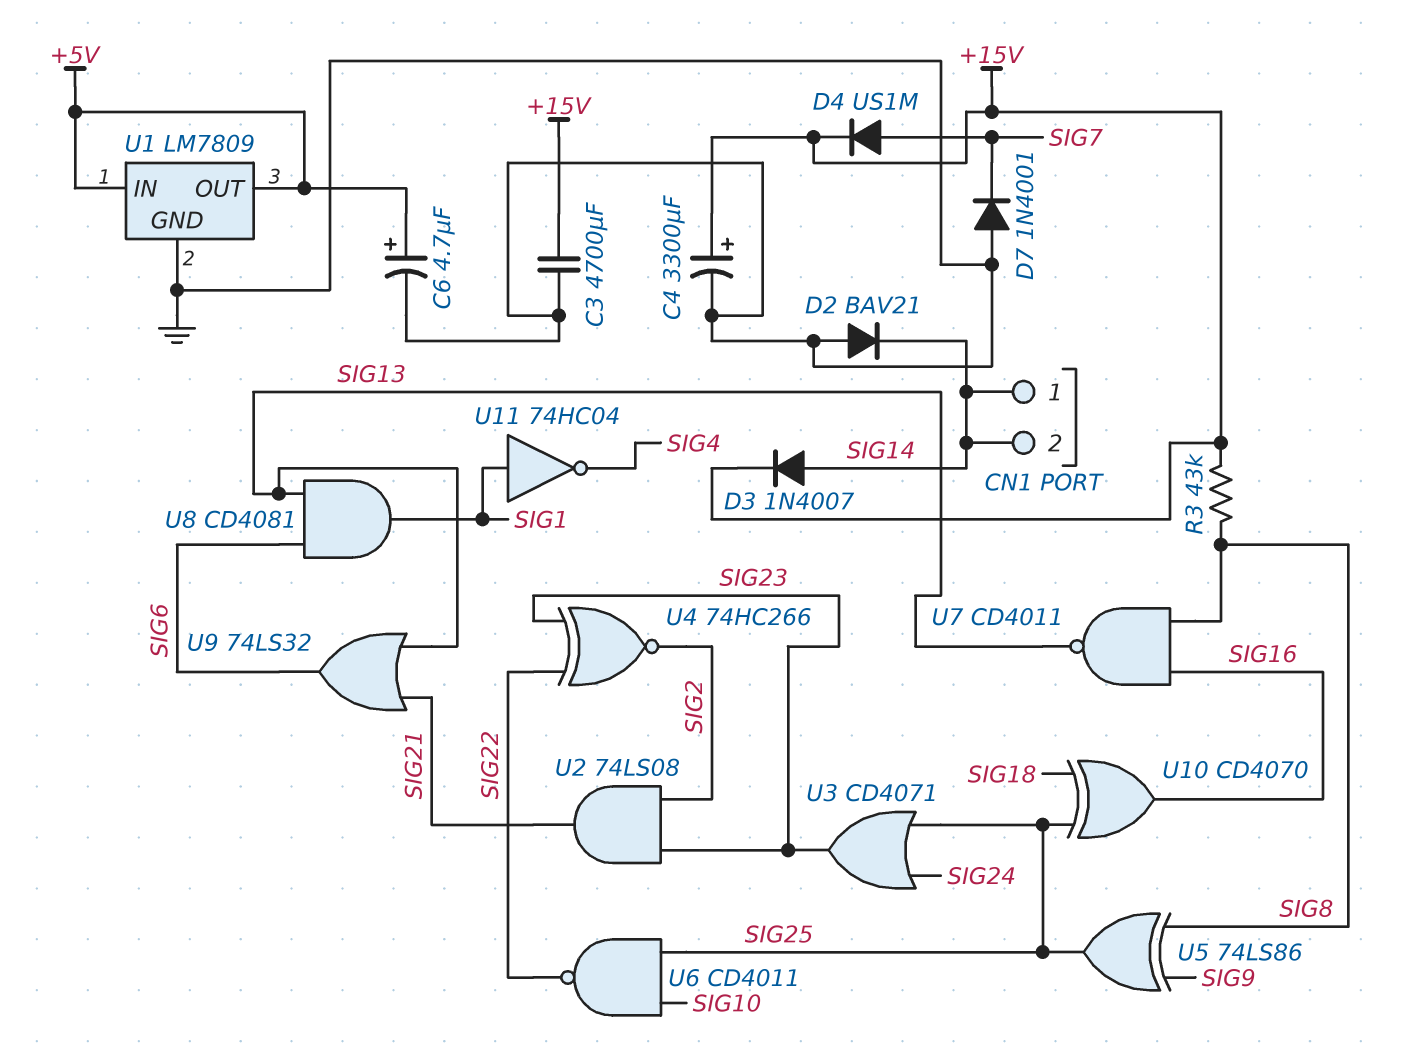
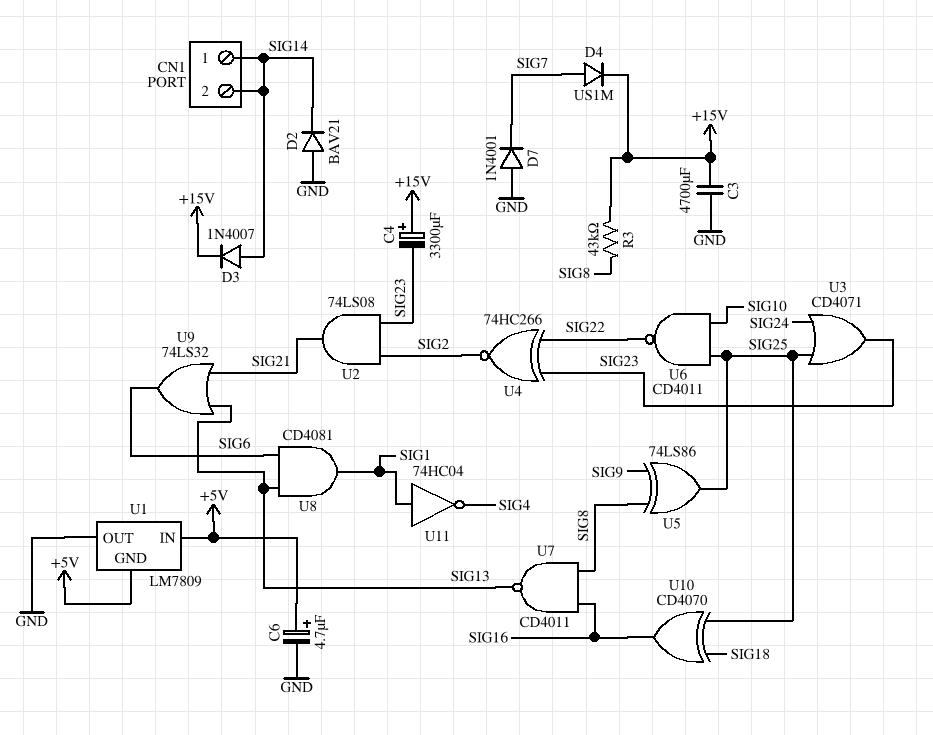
C4: 3300uF (plus +15V, minus GND) -> 3300uF (plus +15V, minus SIG23)
U1 pin GND: GND -> +5V
U1 pin OUT: +5V -> GND

